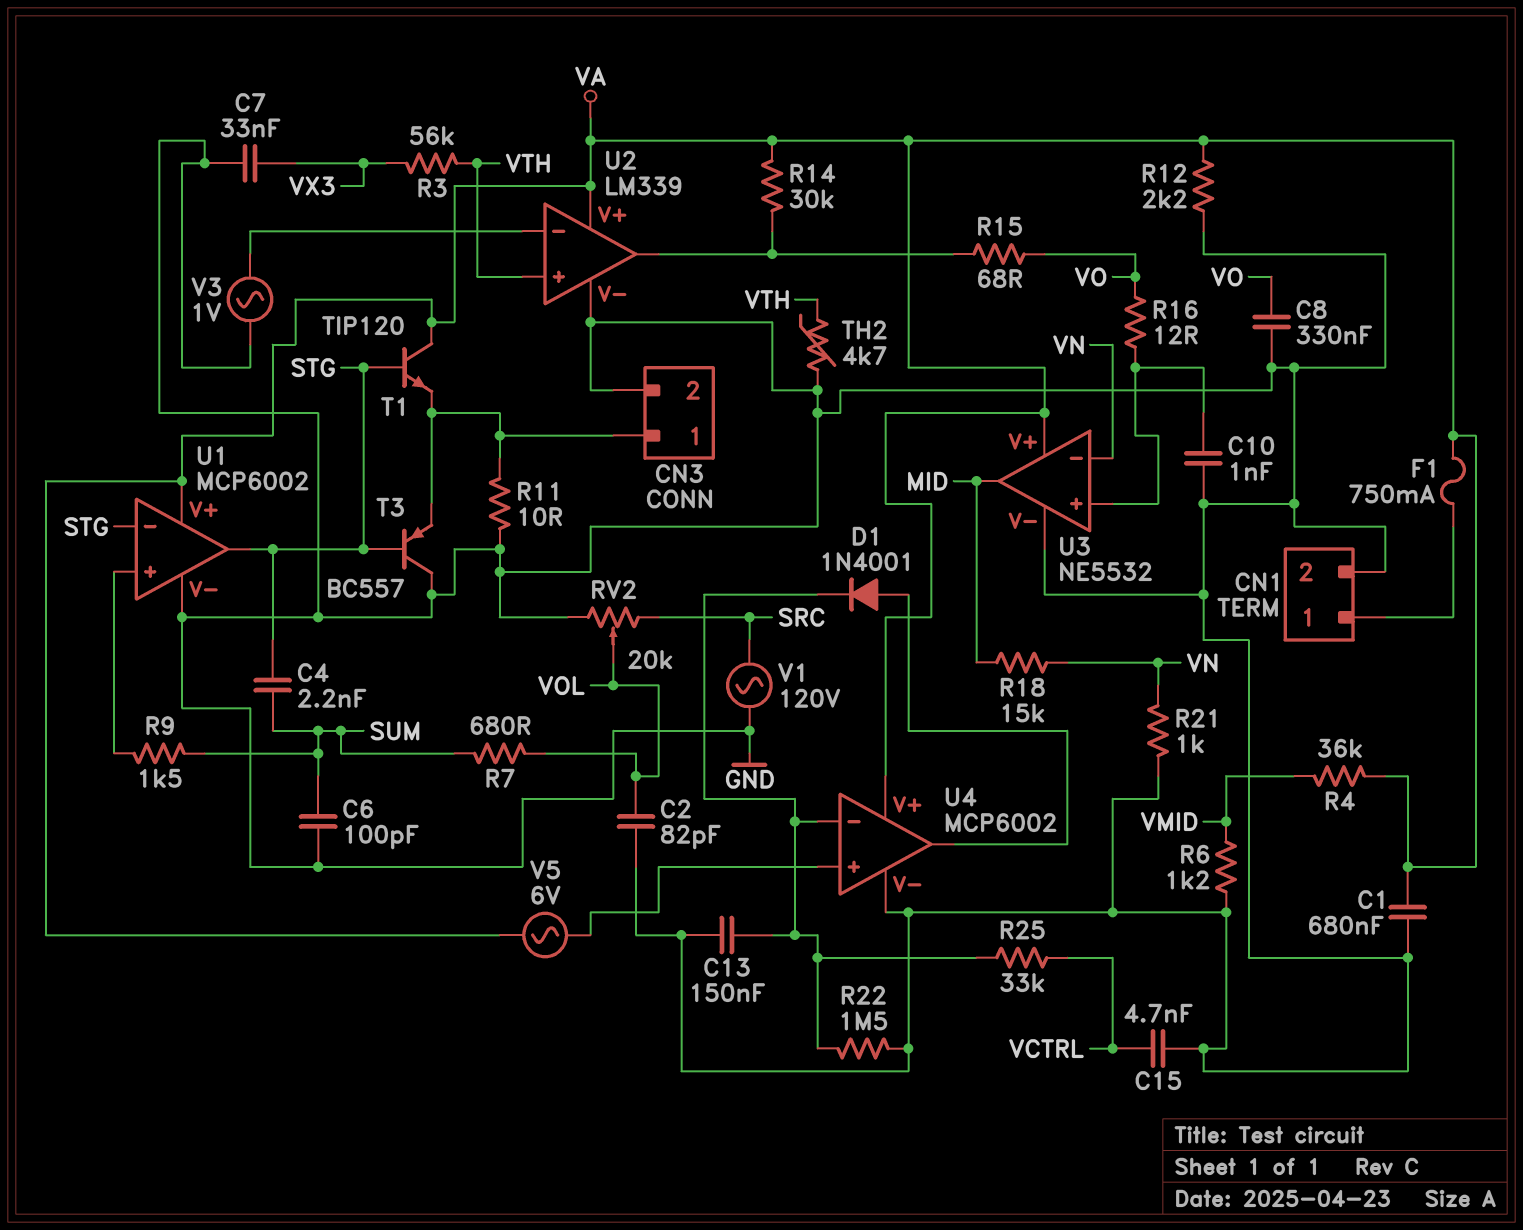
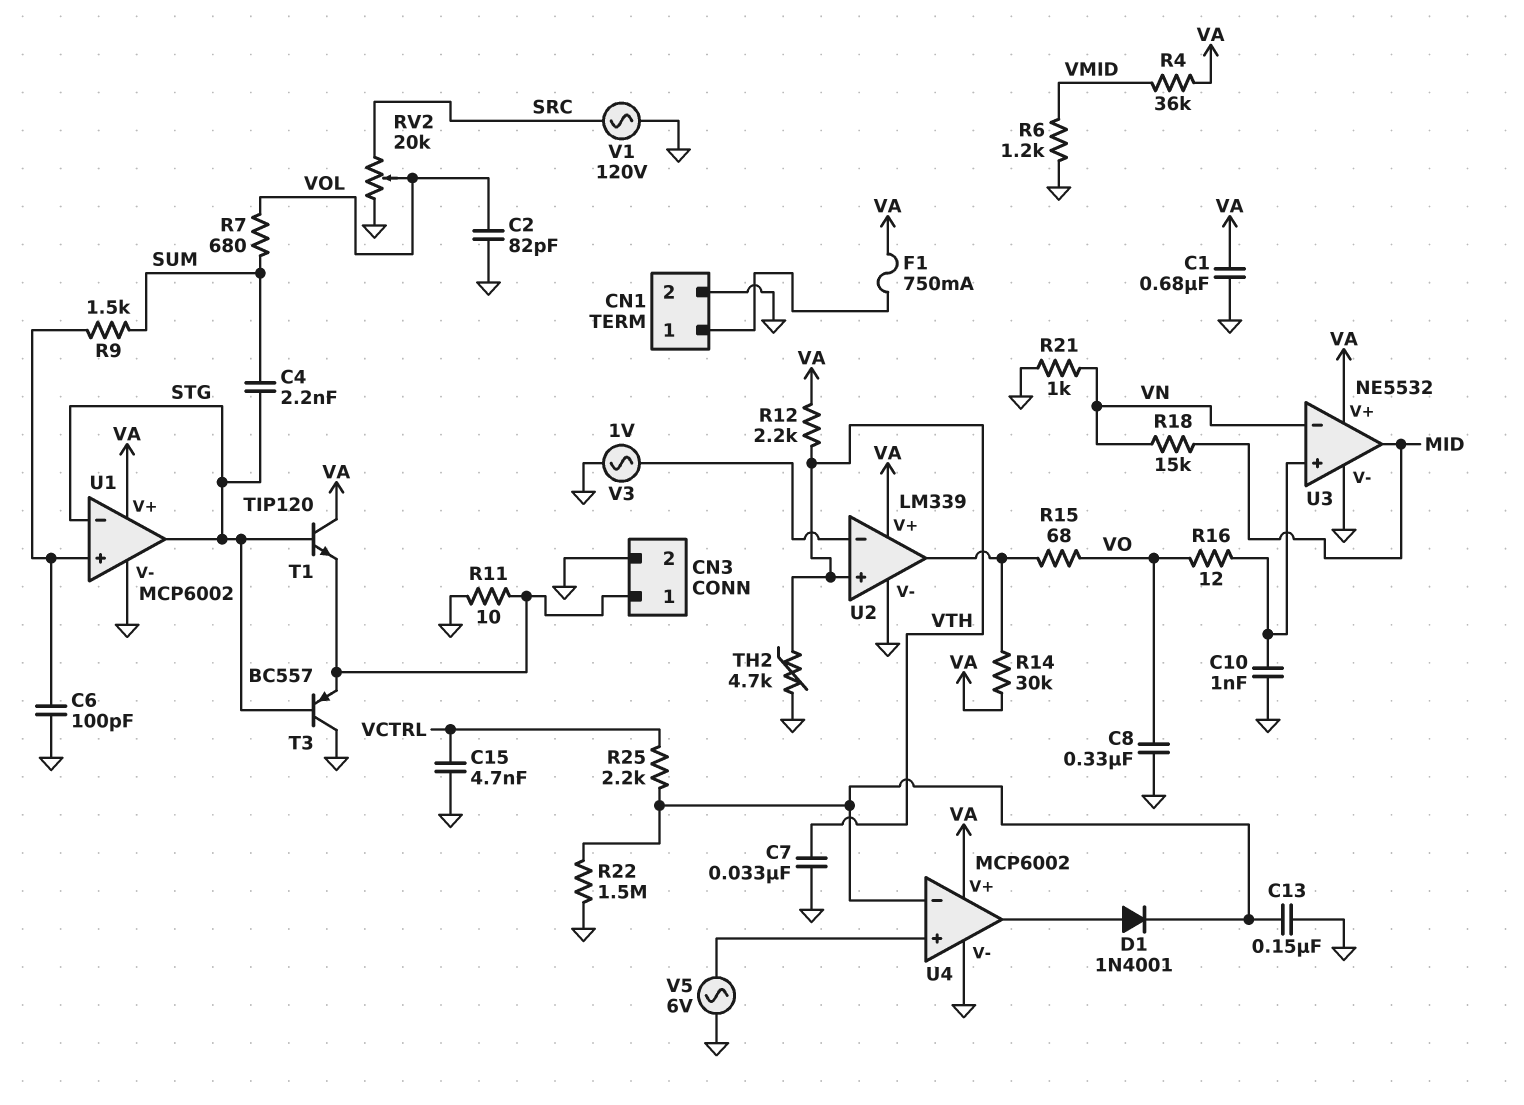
C6: 100pF (GND, SUM) -> 100pF (GND, U1/in+)
C7: 33nF (GND, VX3) -> 33nF (GND, VTH)
R3: 56k (VTH, VX3) -> none
R12: 2.2k (GND, VA) -> 2.2k (VA, VTH)
R25: 33k (U4/in-, VCTRL) -> 2.2k (U4/in-, VCTRL)
V5: AC 6V (U4/in+, VA) -> AC 6V (GND, U4/in+)

